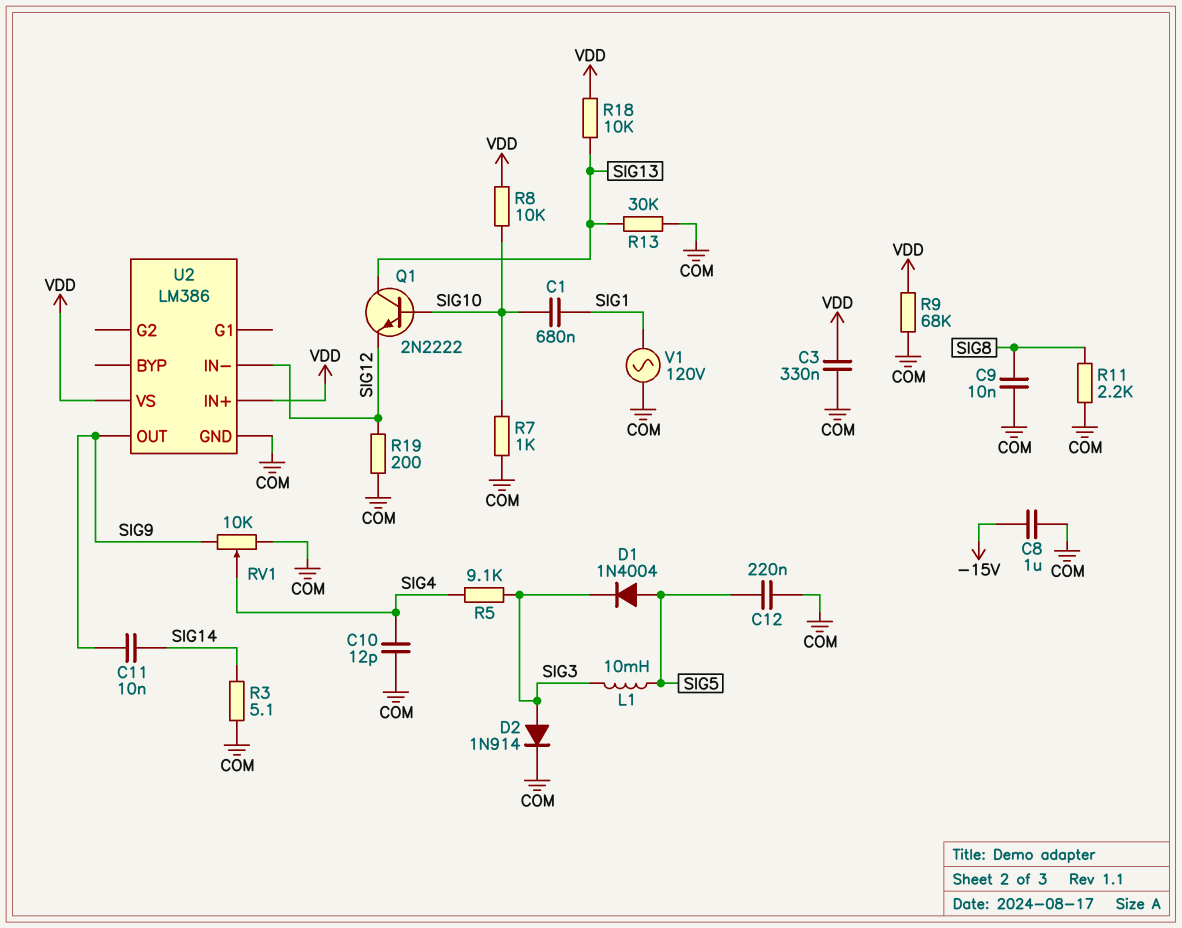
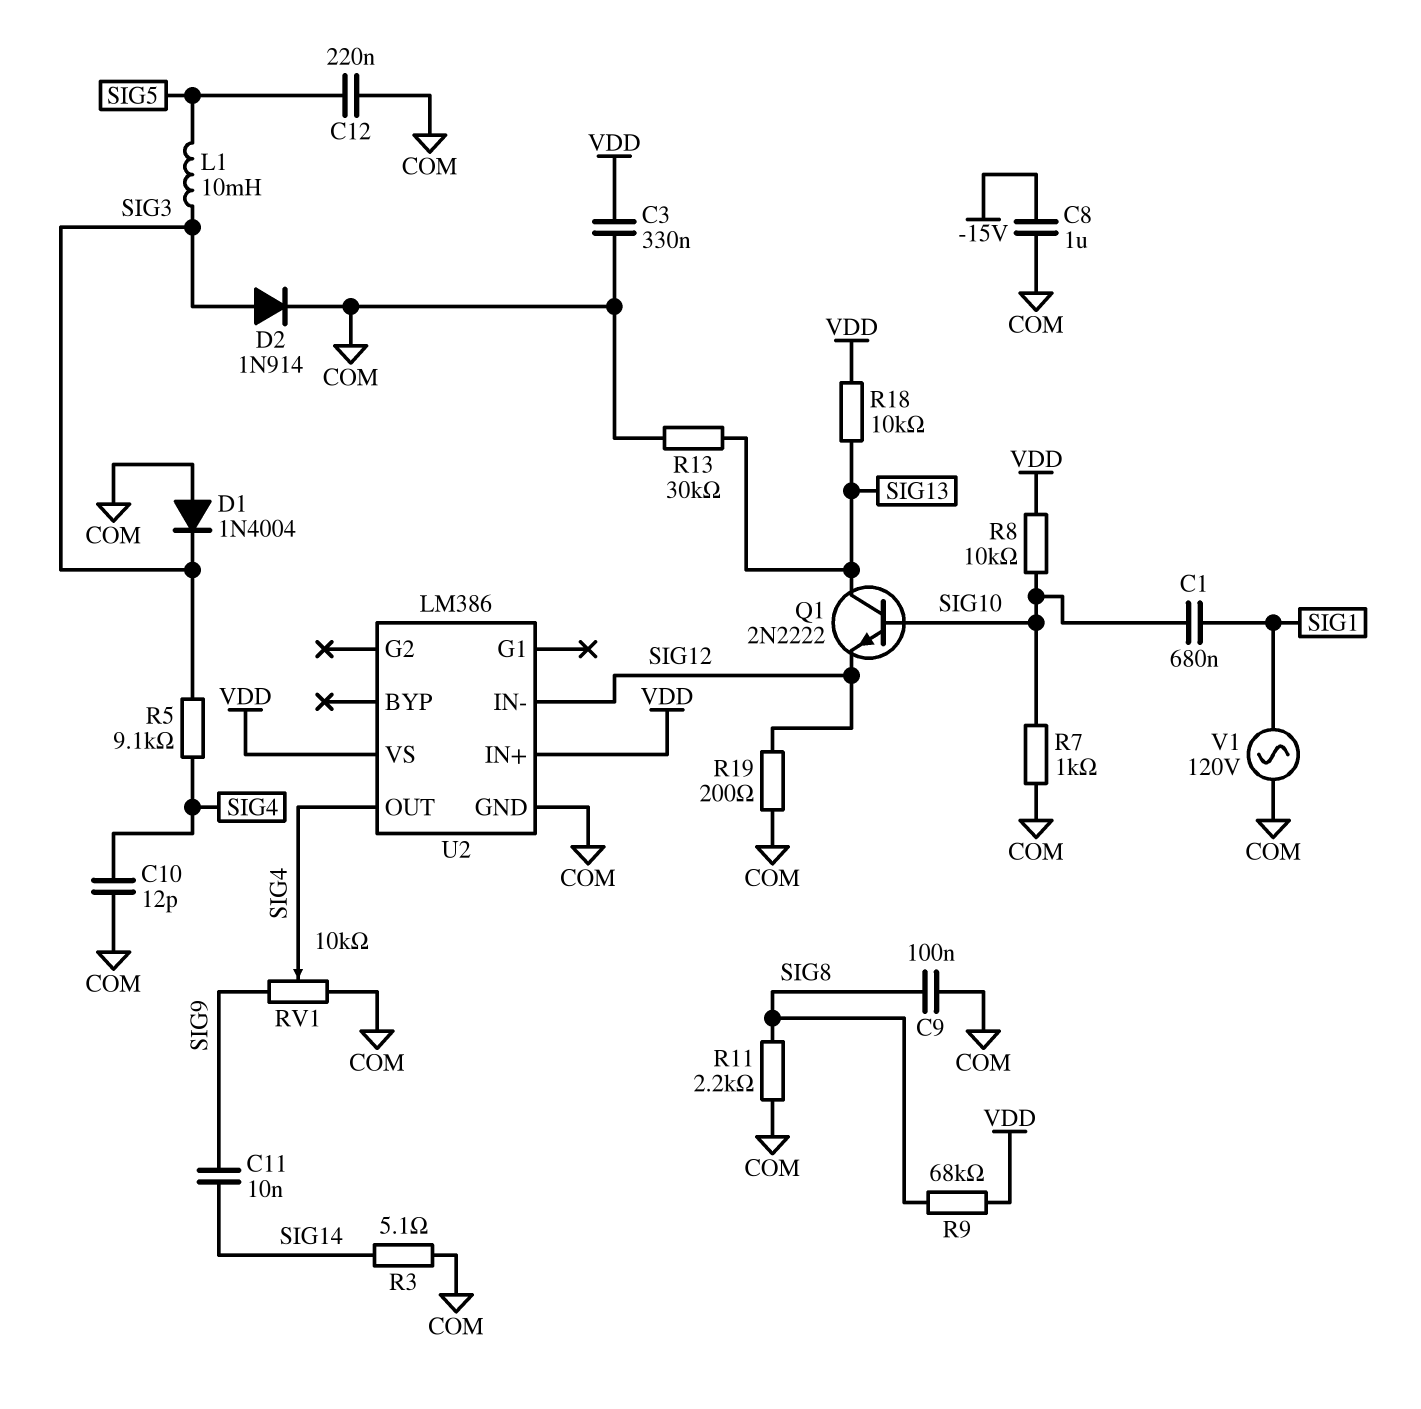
C9: 10nF (COM, SIG8) -> 100nF (COM, SIG8)
D1: diode 1N4004 (A SIG5, K SIG3) -> diode 1N4004 (A COM, K SIG3)
R9: 68k (COM, VDD) -> 68k (SIG8, VDD)
U2 pin OUT: SIG9 -> SIG4

